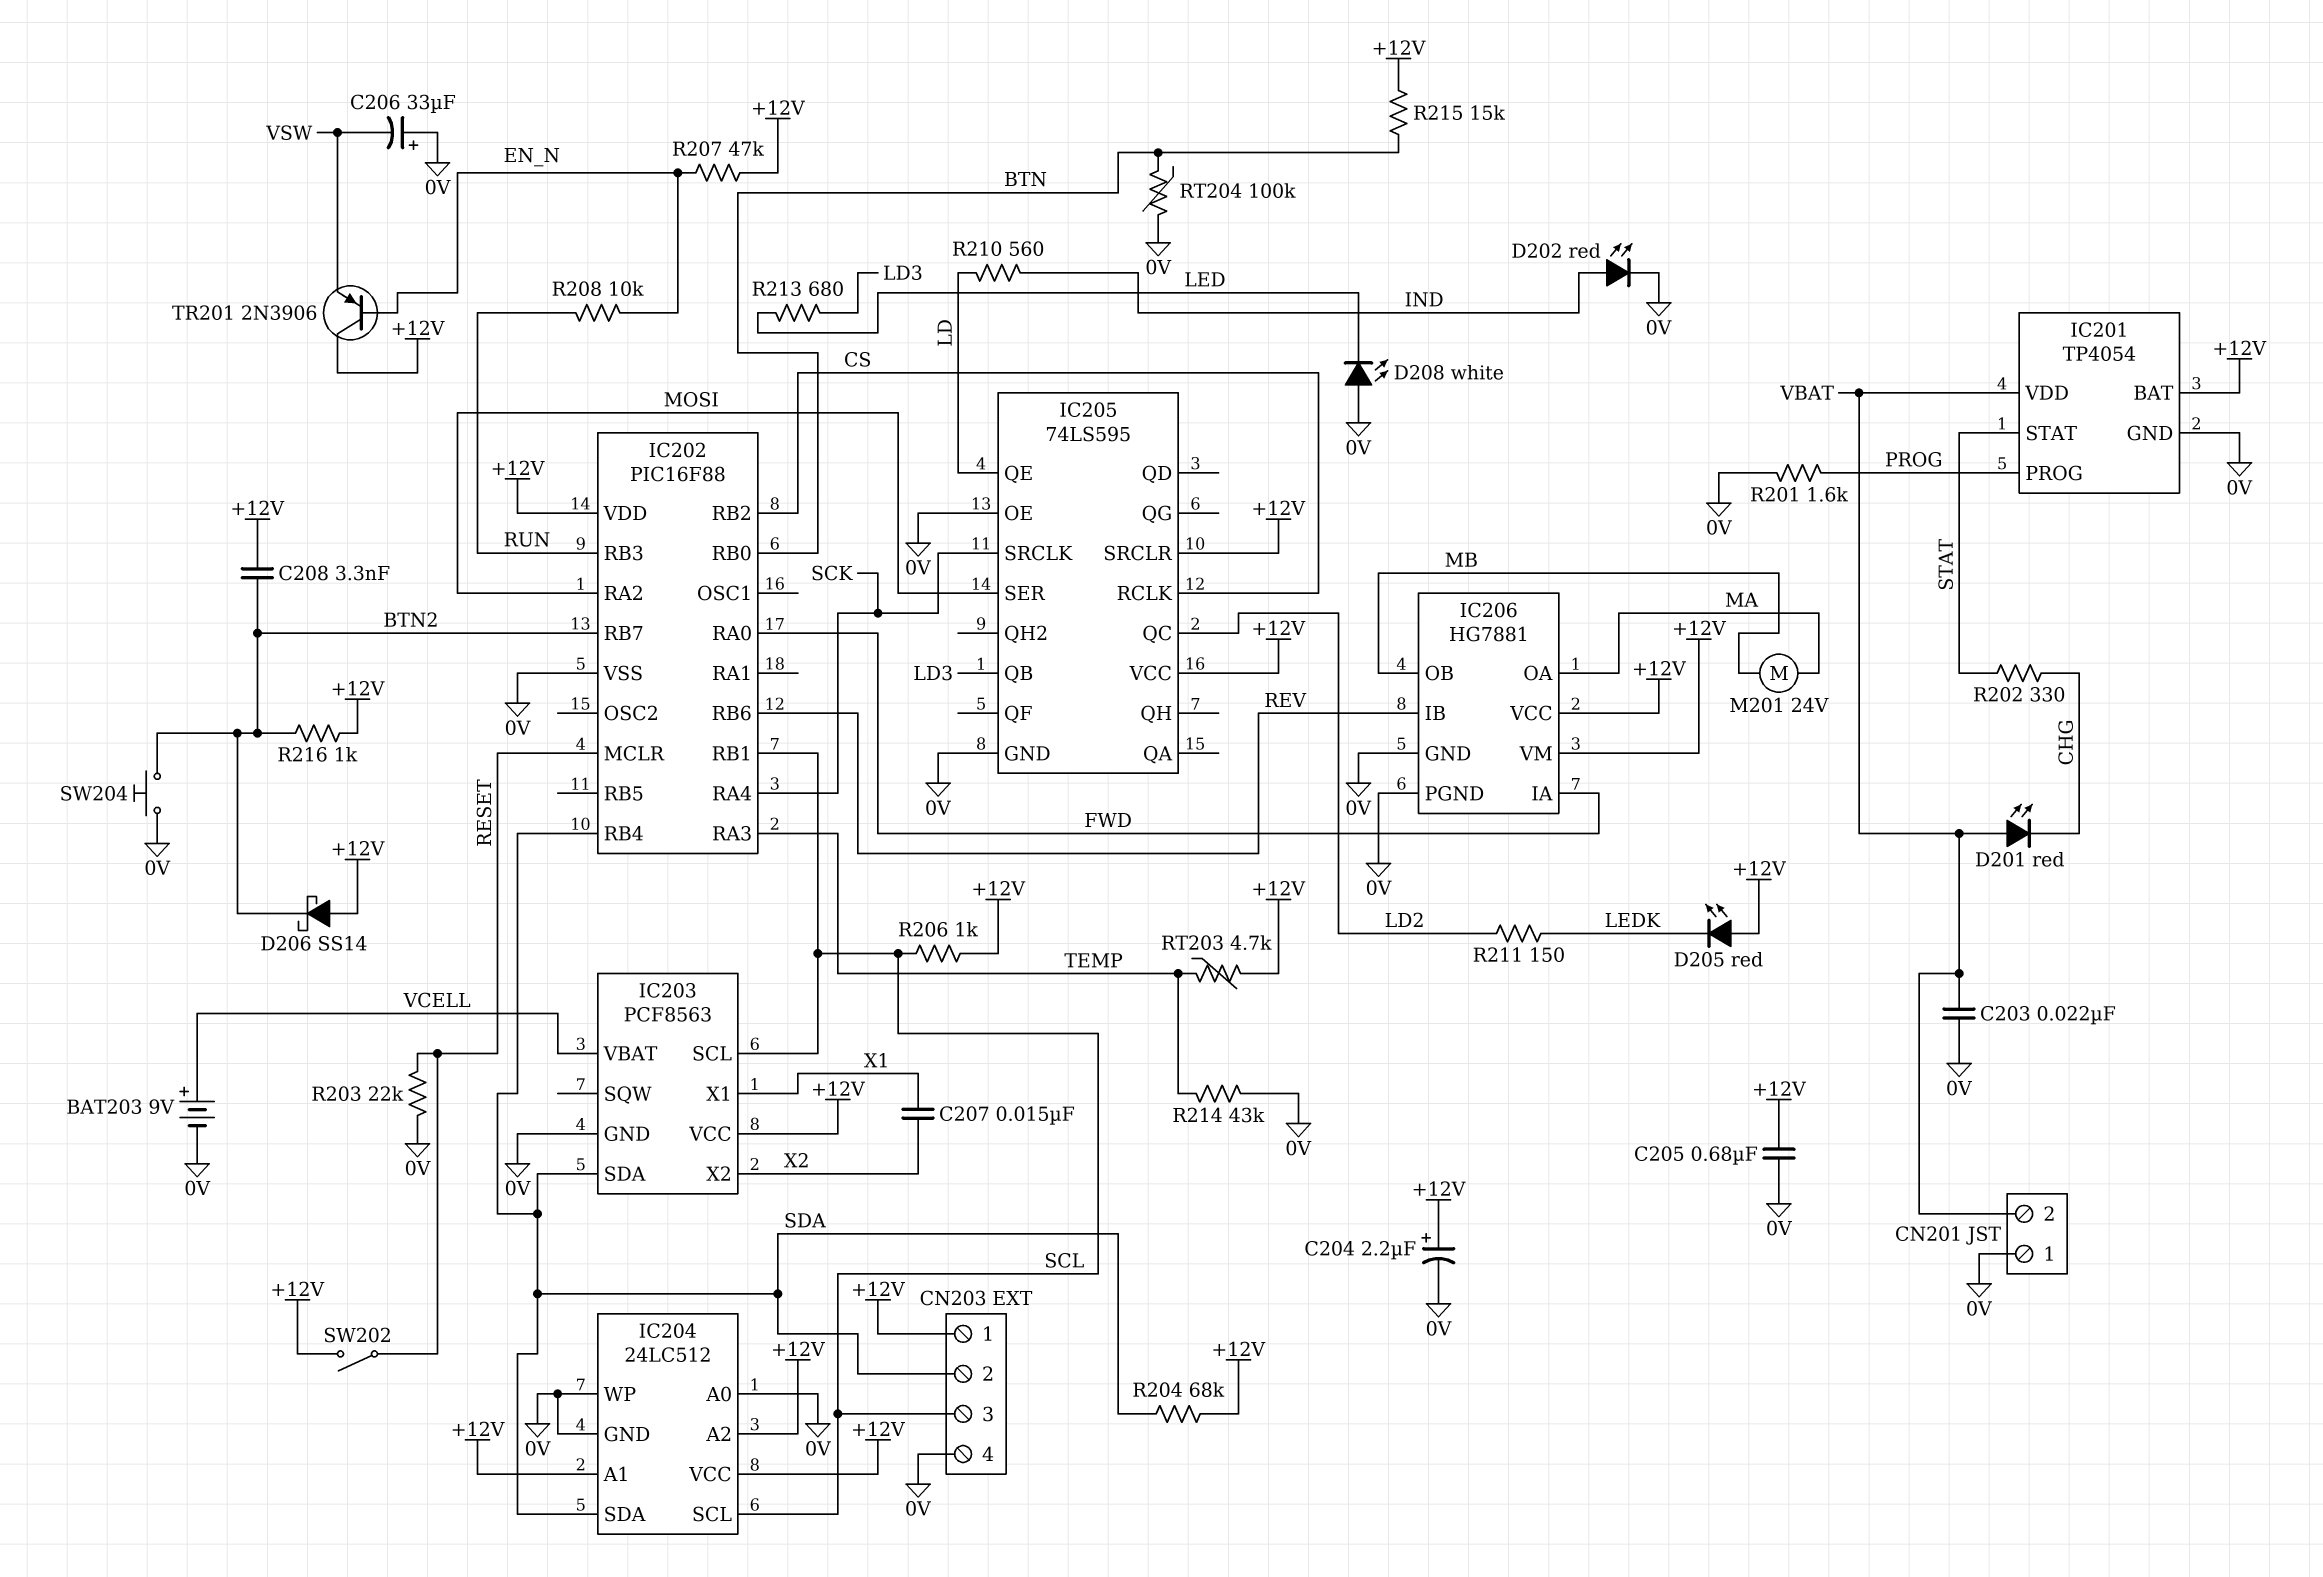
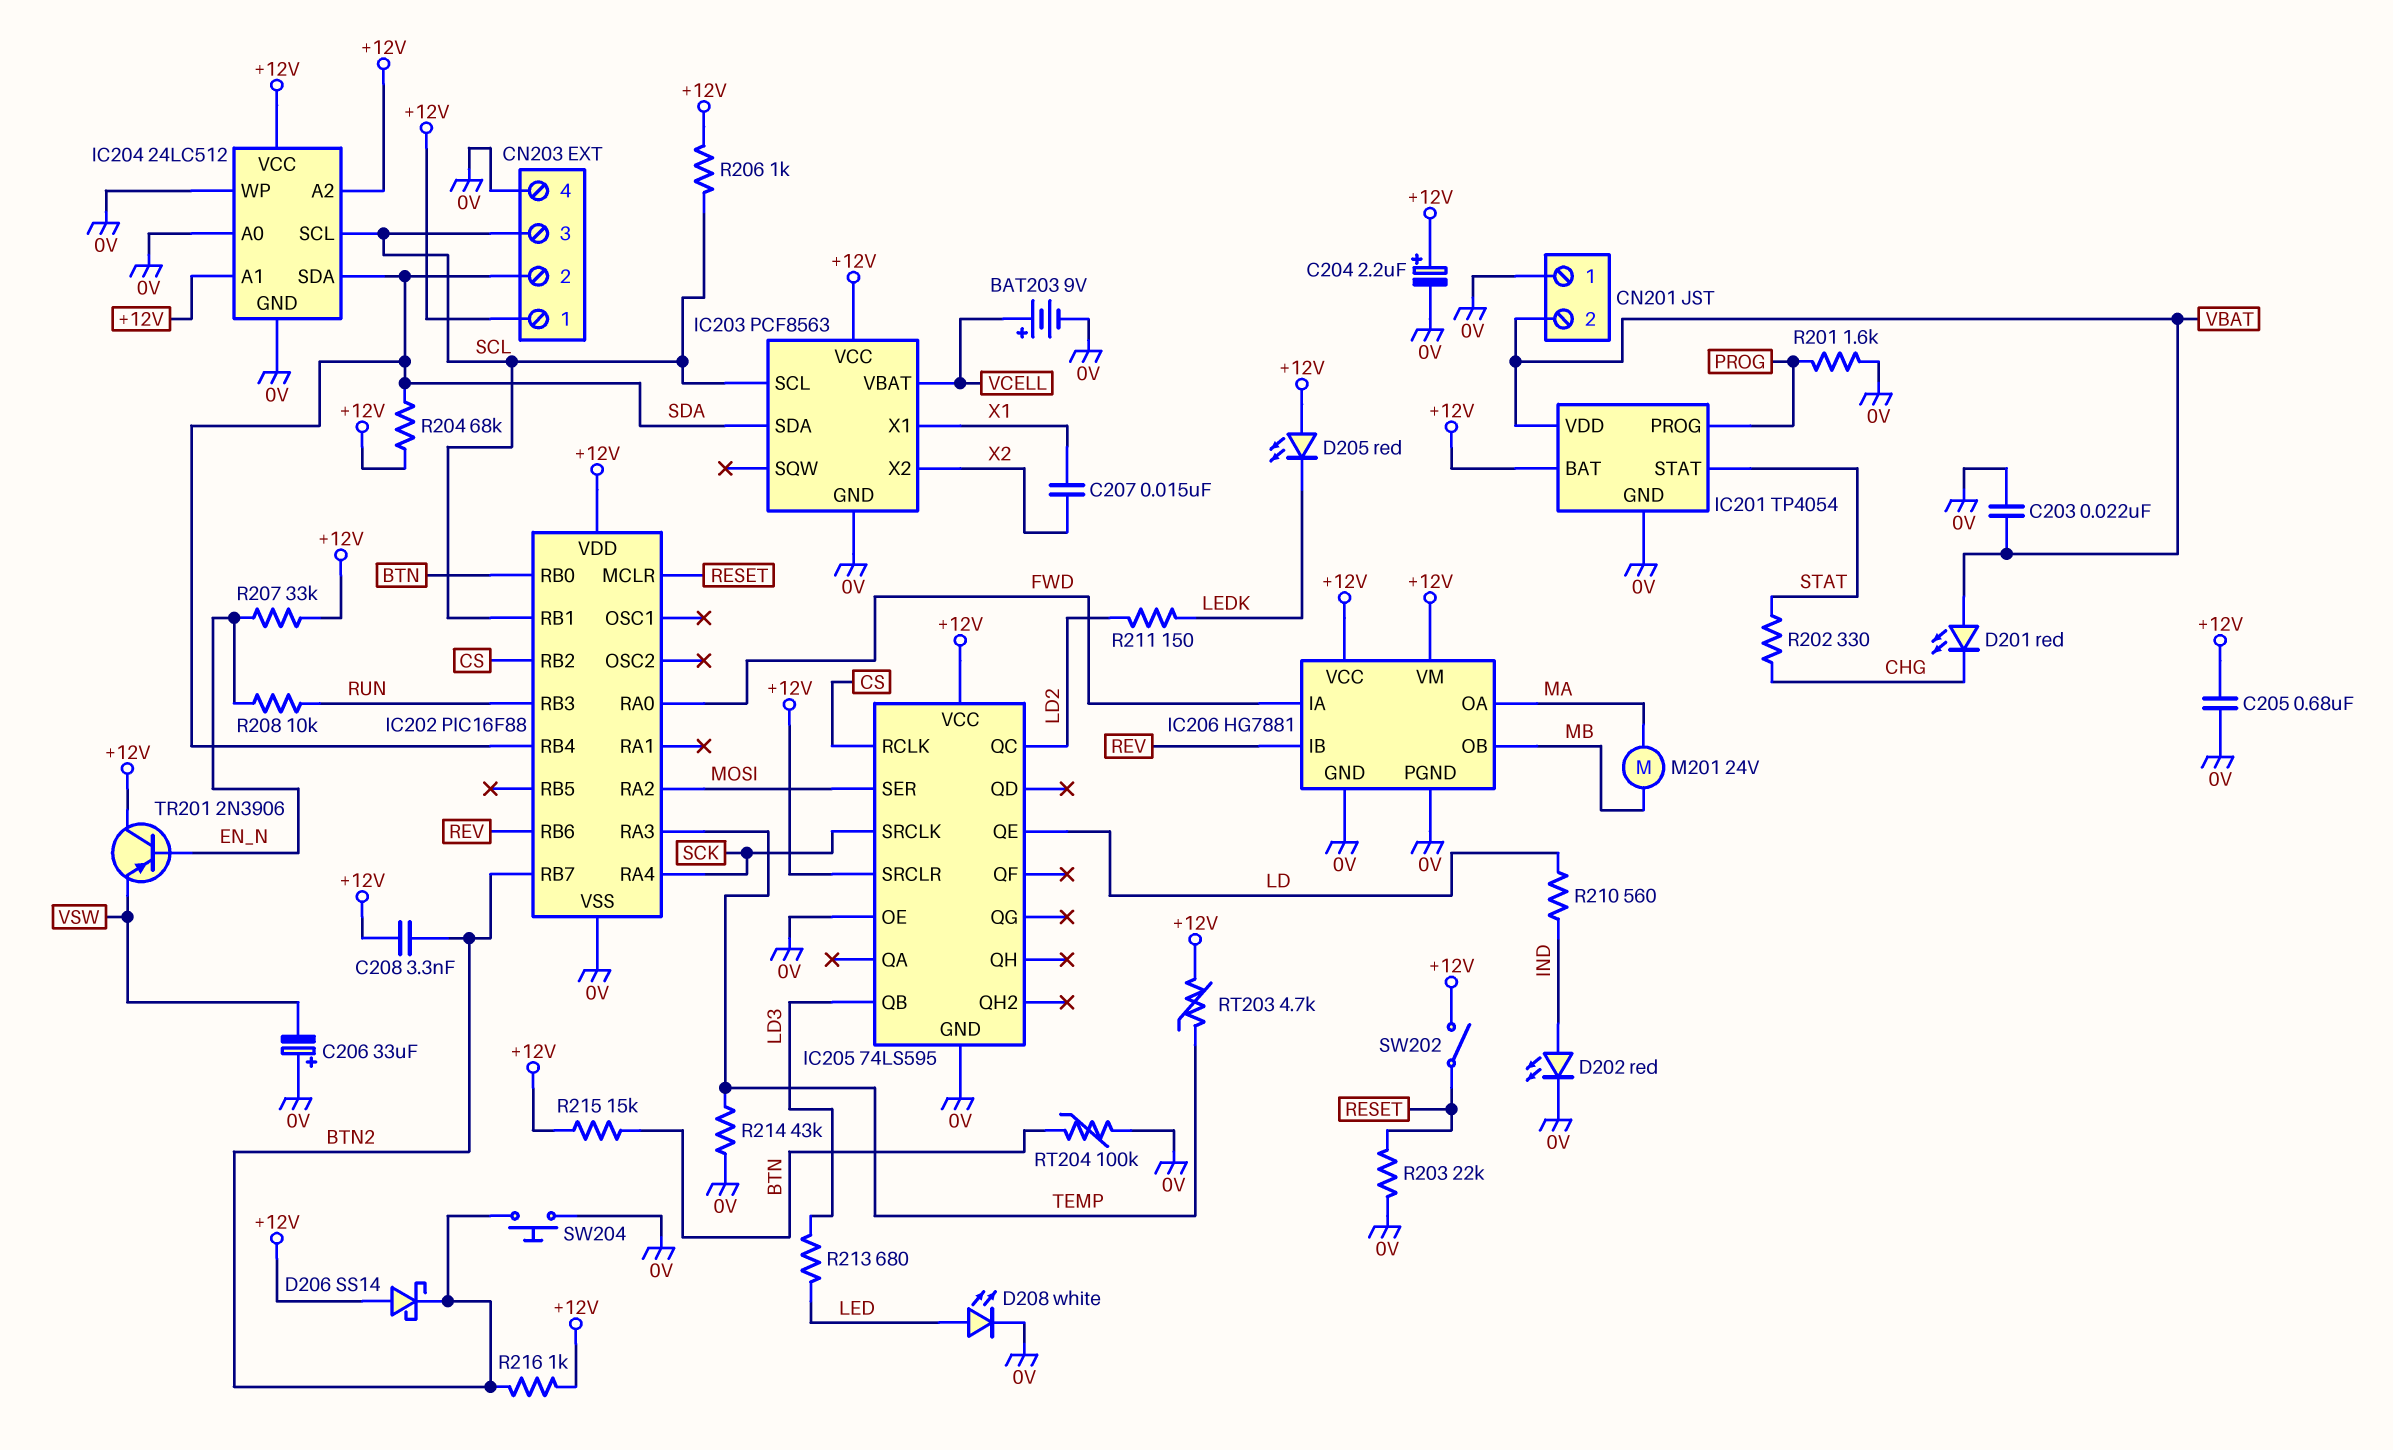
D208: LED white (A 0V, K LED) -> LED white (A LED, K 0V)
R207: 47k (+12V, EN_N) -> 33k (+12V, EN_N)

